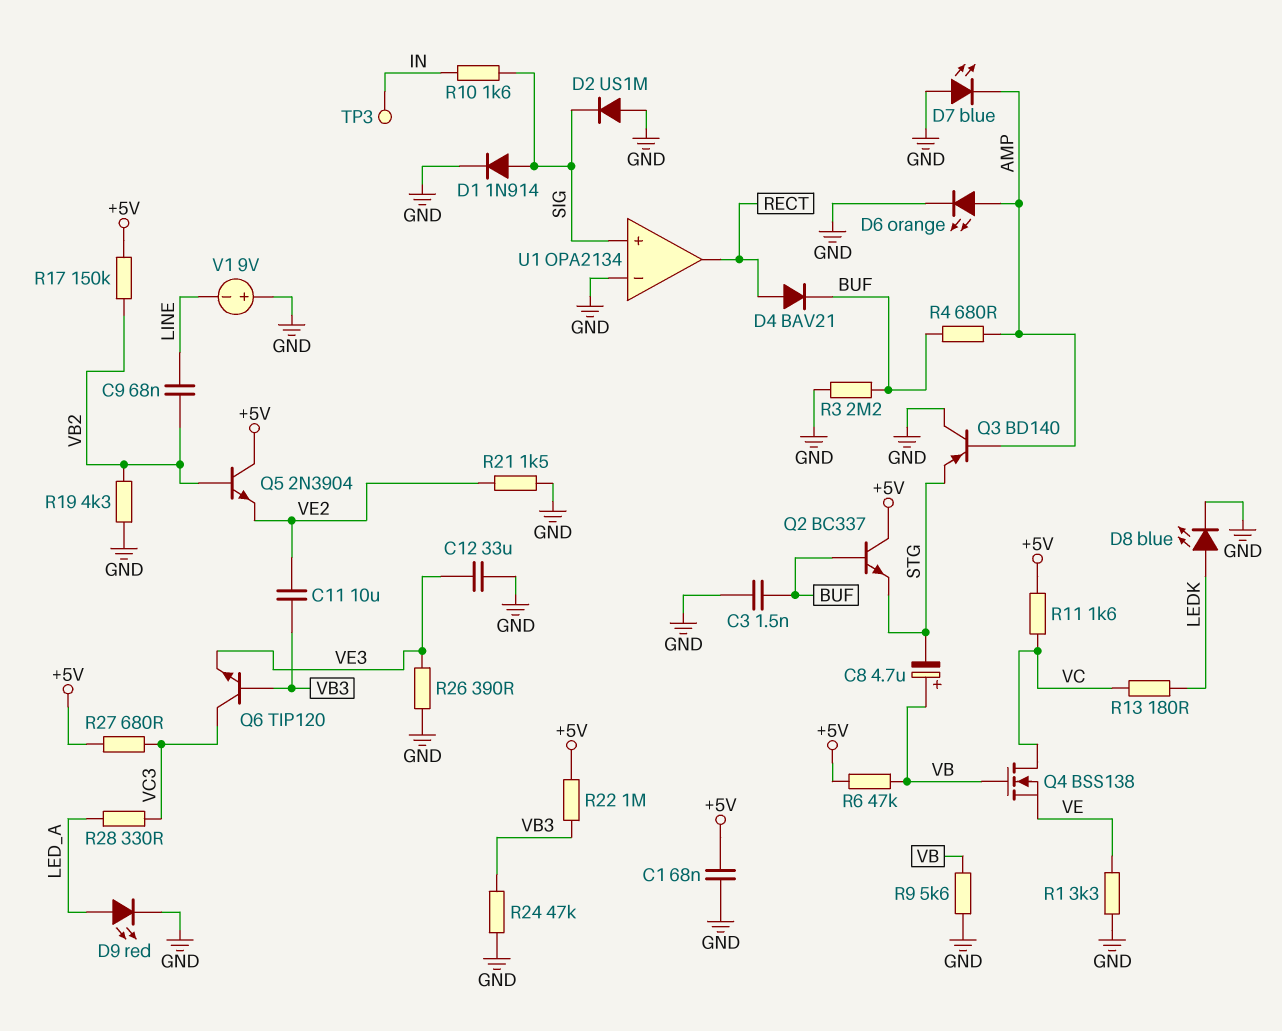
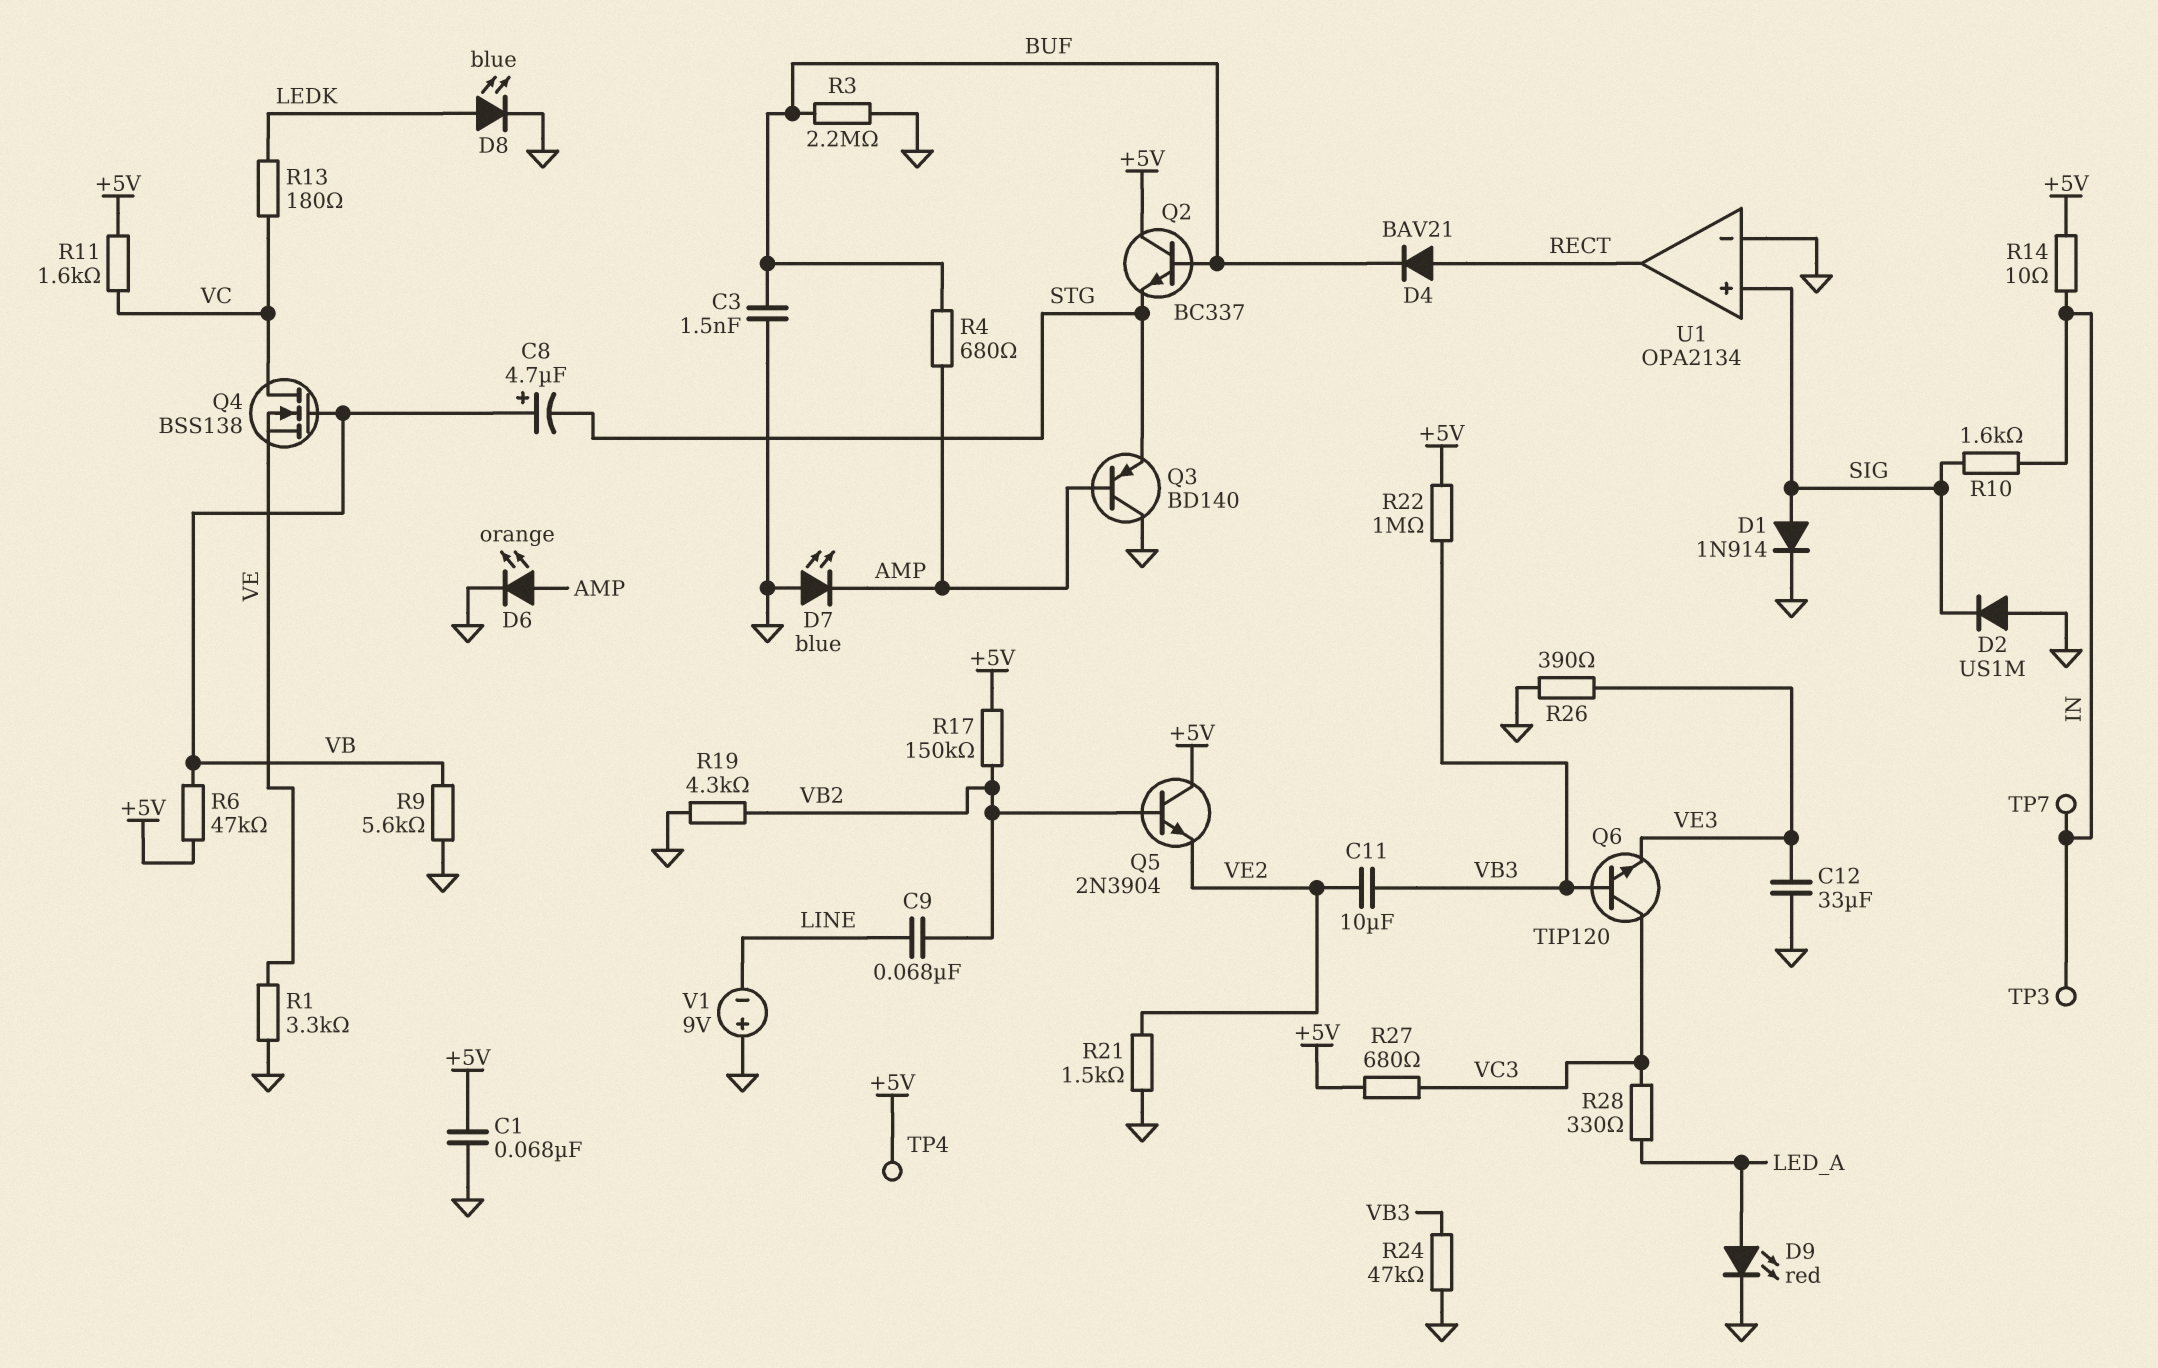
R14: none -> 10 (+5V, IN)
TP4: none -> test point (+5V)
TP7: none -> test point (IN)

